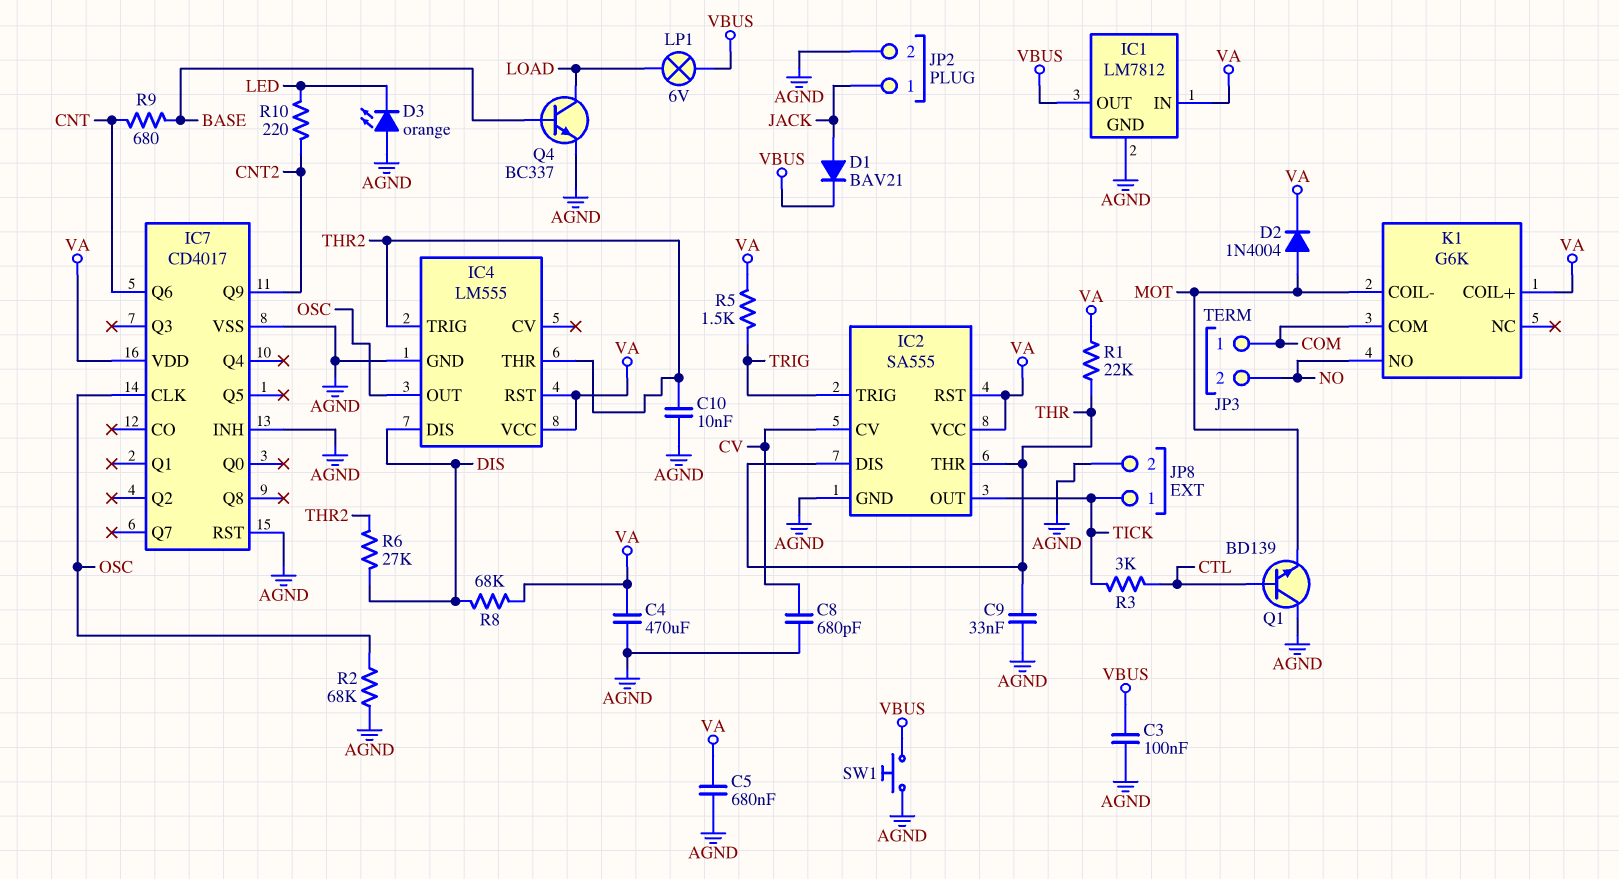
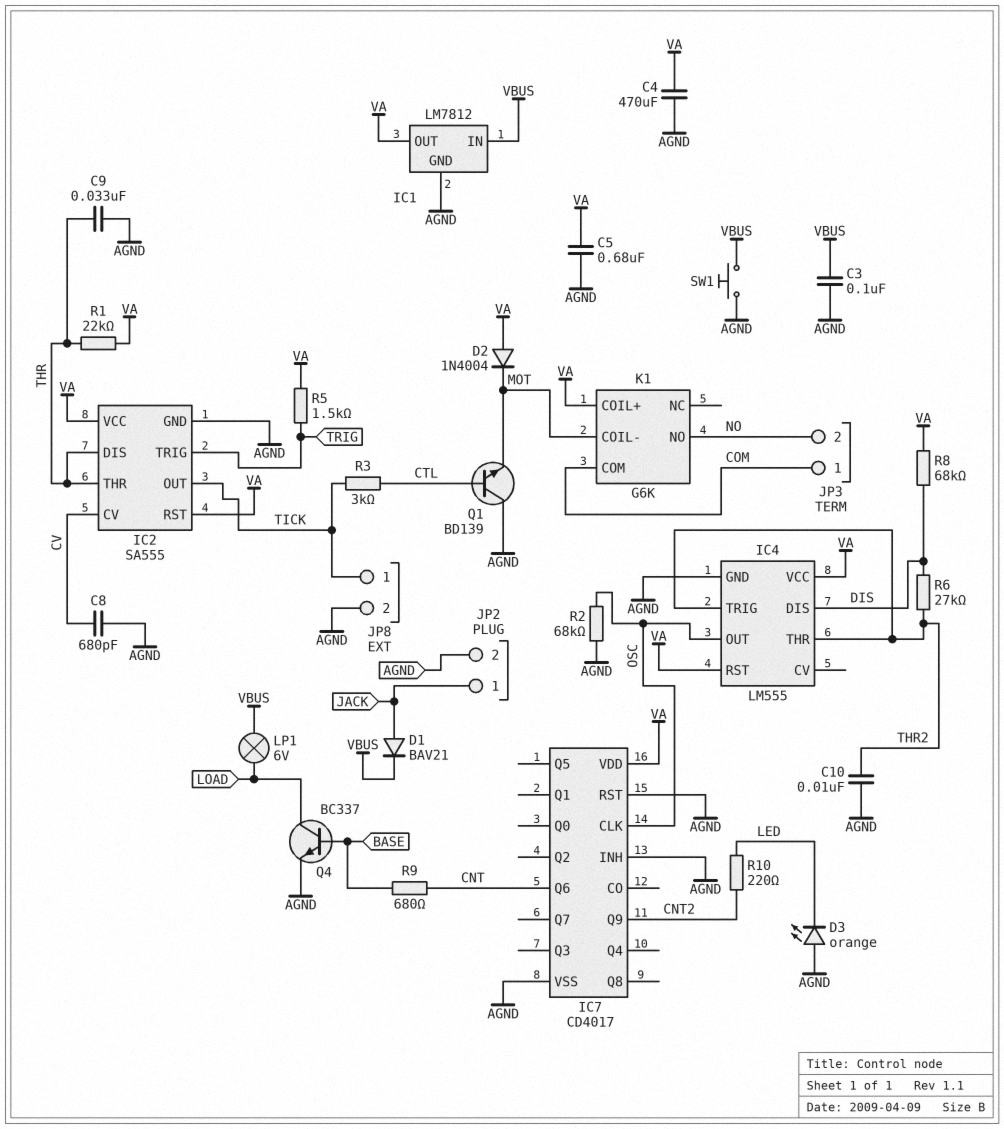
D2: diode 1N4004 (A MOT, K VA) -> diode 1N4004 (A VA, K MOT)
IC1 pin IN: VA -> VBUS
IC1 pin OUT: VBUS -> VA

